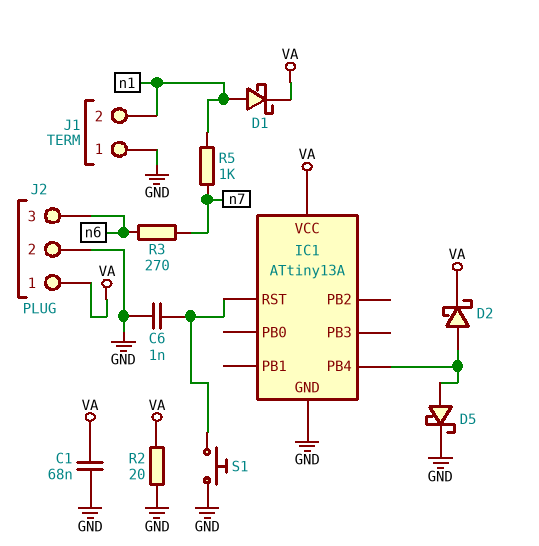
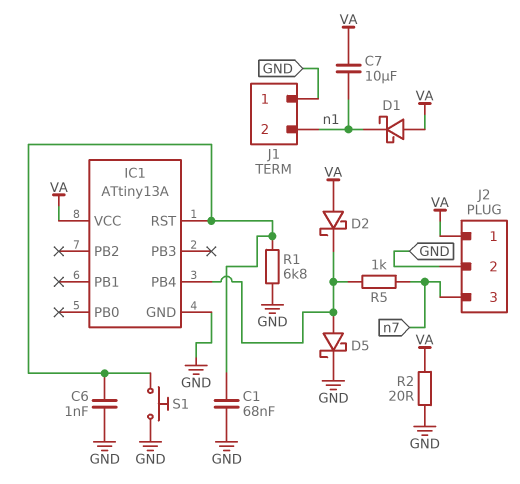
C1: 68nF (GND, VA) -> 68nF (GND, IC1/RST)
C7: none -> 10uF (VA, n1)
D1: schottky (A n1, K VA) -> schottky (A VA, K n1)
D2: schottky (A IC1/PB4, K VA) -> schottky (A VA, K IC1/PB4)
J2 pin 3: n6 -> n7
R1: none -> 6.8k (GND, IC1/RST)
R3: 270 (n6, n7) -> none
R5: 1k (n1, n7) -> 1k (IC1/PB4, n7)

